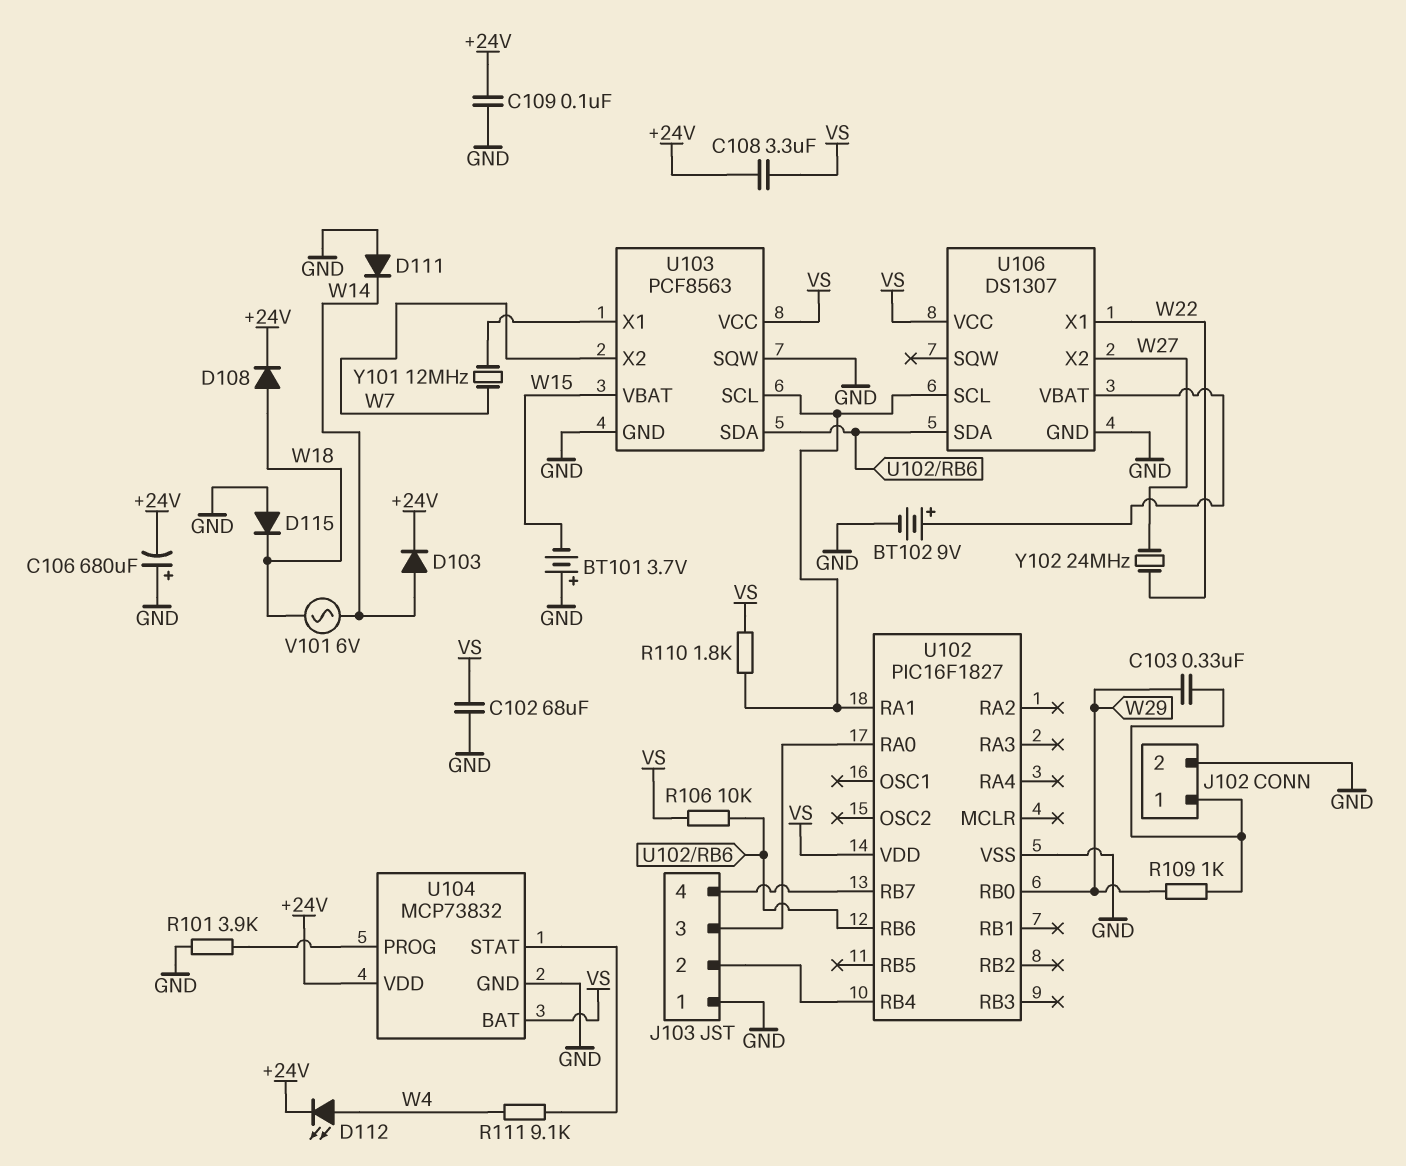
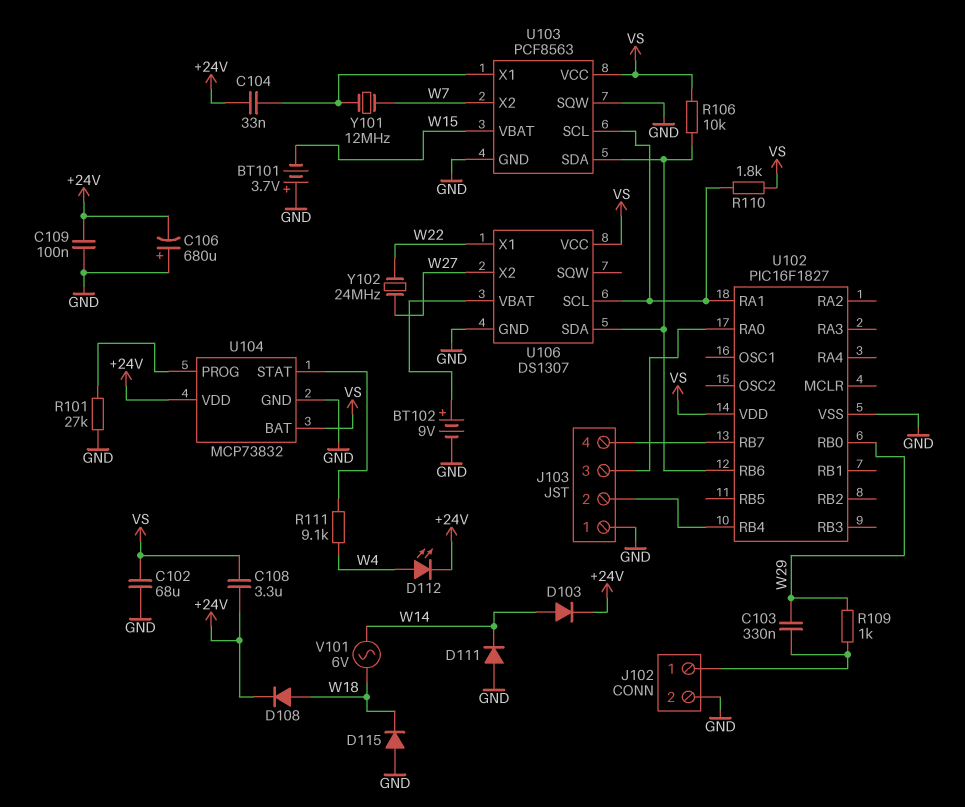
C104: none -> 33nF (+24V, U103/X1)
R101: 3.9k (GND, U104/PROG) -> 27k (GND, U104/PROG)

